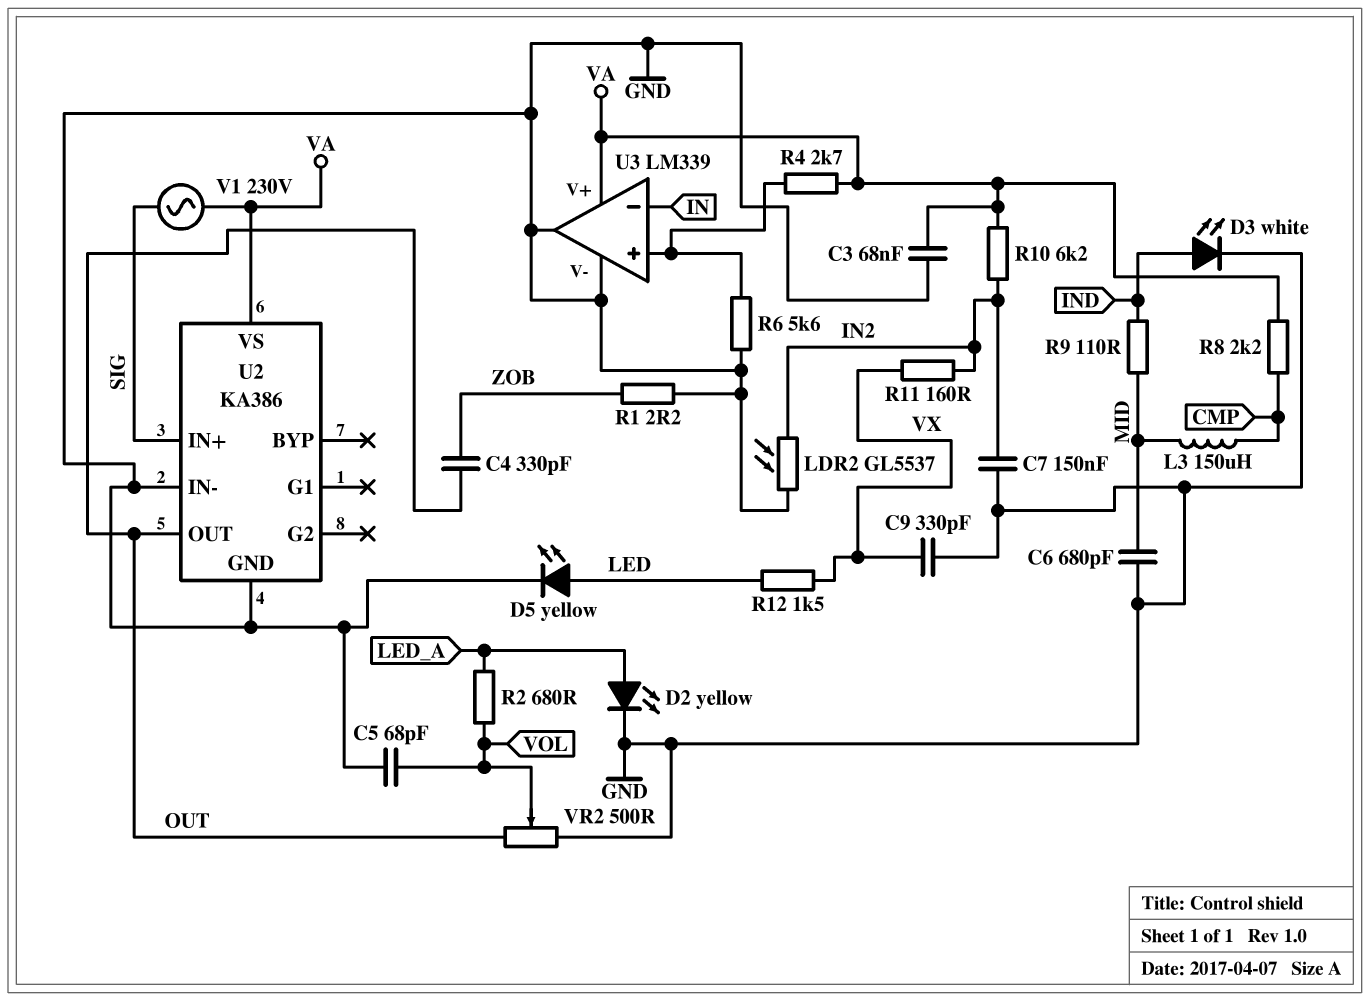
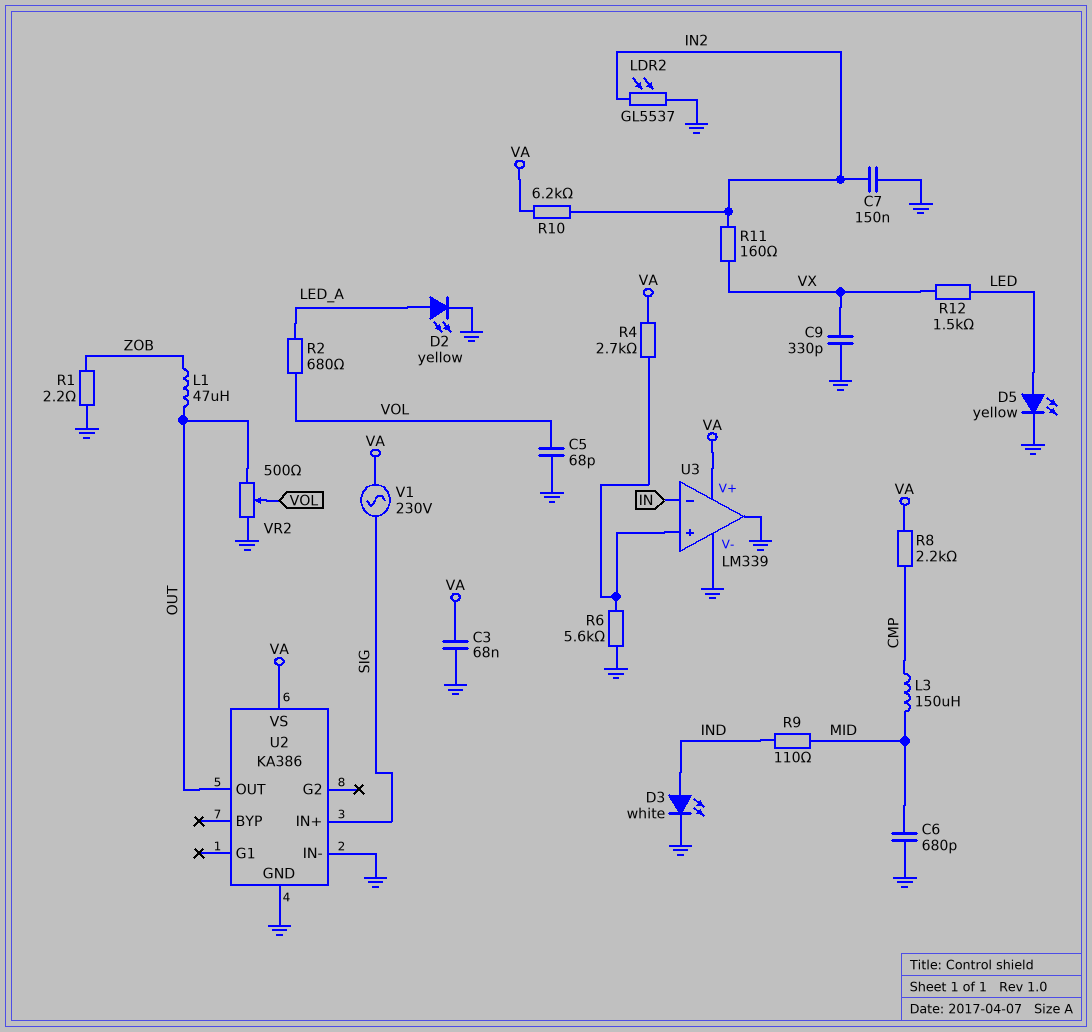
C4: 330pF (OUT, ZOB) -> none
L1: none -> 47uH (OUT, ZOB)

